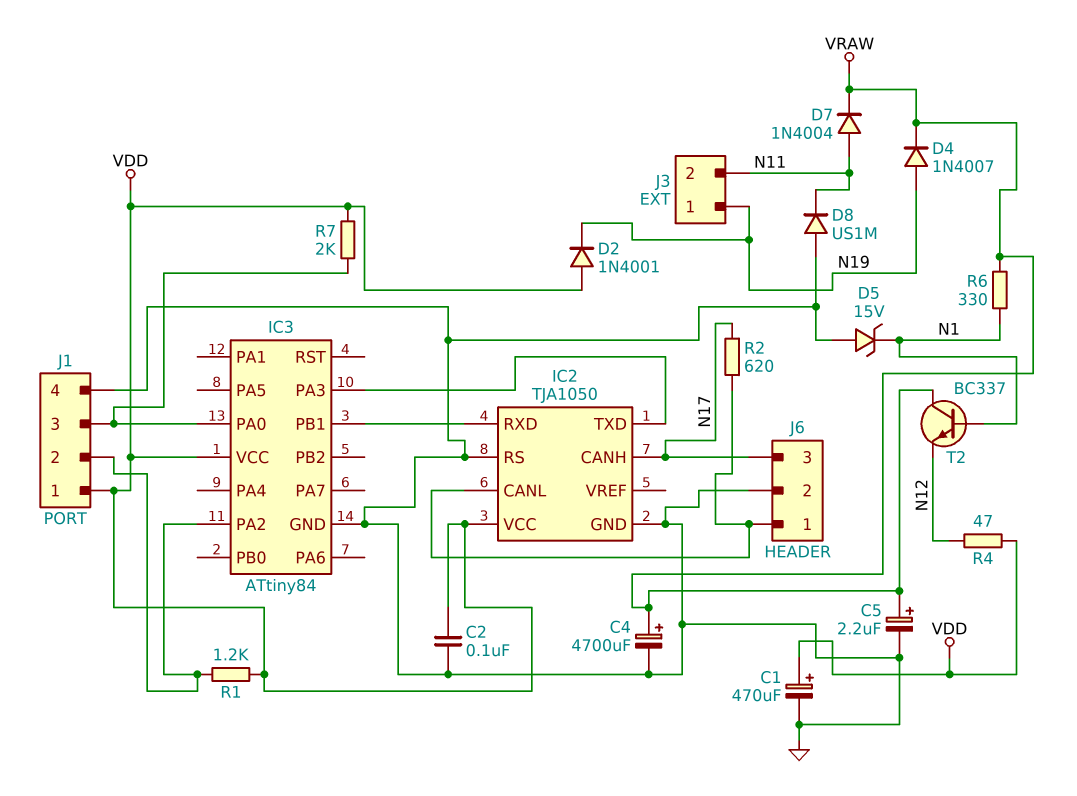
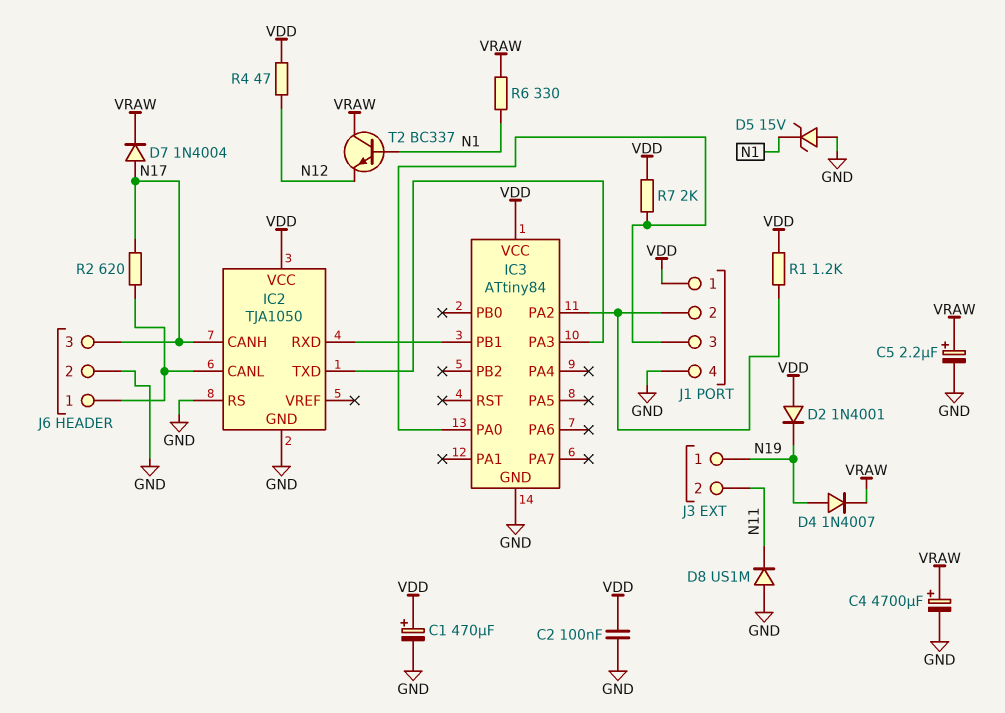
D7: diode 1N4004 (A N11, K VRAW) -> diode 1N4004 (A N17, K VRAW)

